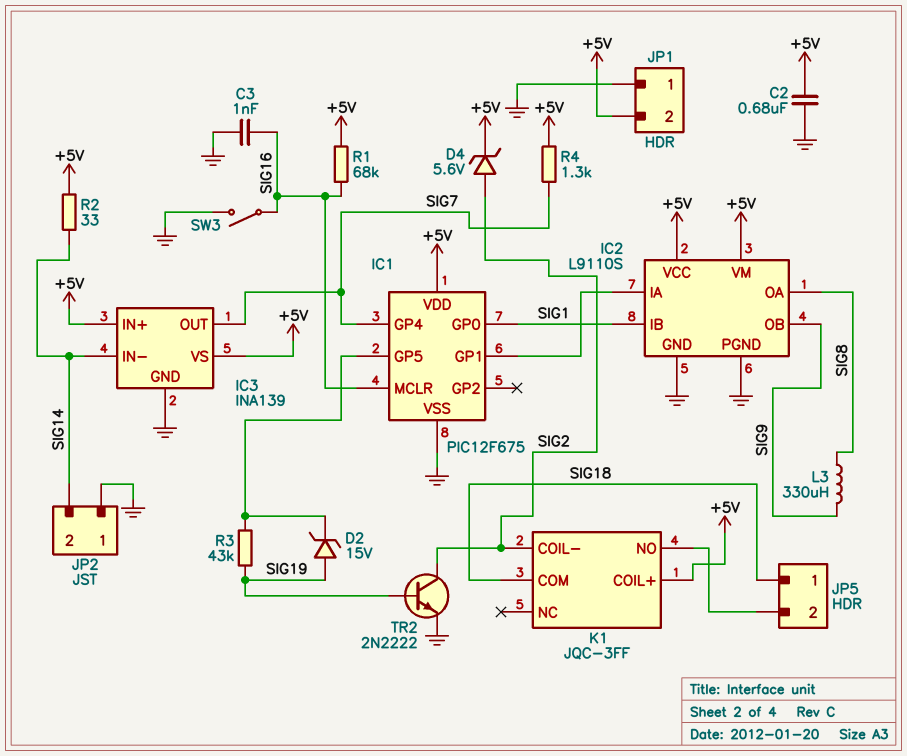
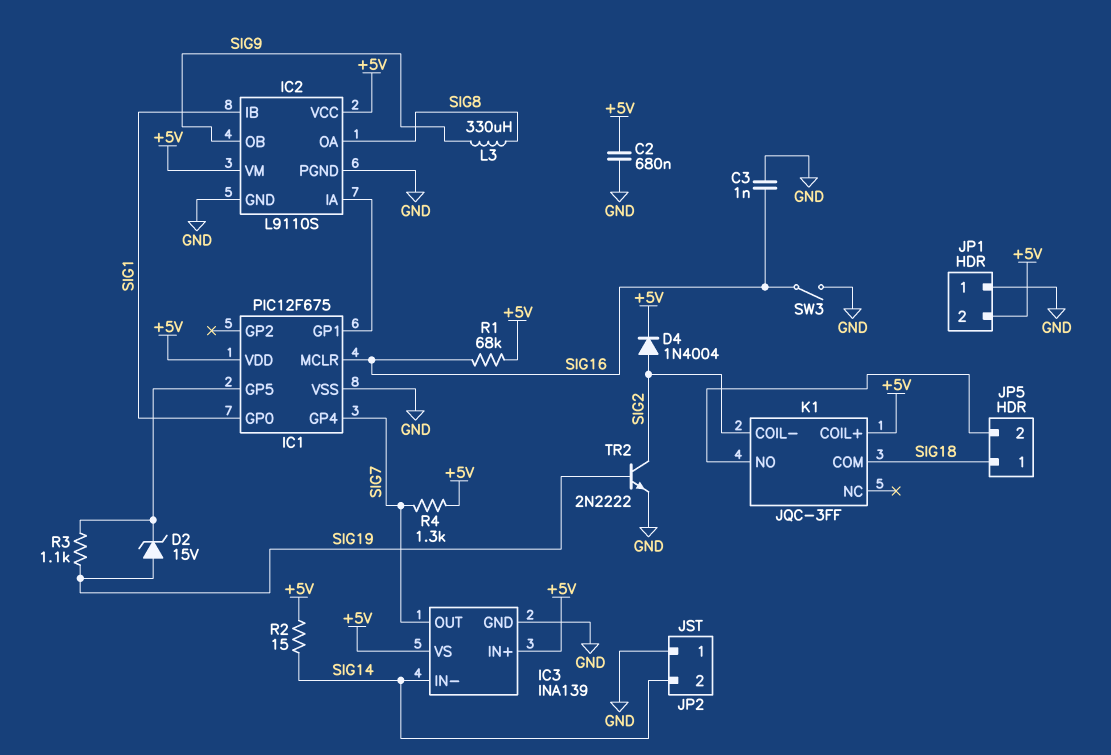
D4: zener 5.6V (A SIG2, K +5V) -> diode 1N4004 (A SIG2, K +5V)
R2: 33 (+5V, SIG14) -> 15 (+5V, SIG14)
R3: 43k (IC1/GP5, SIG19) -> 1.1k (IC1/GP5, SIG19)

